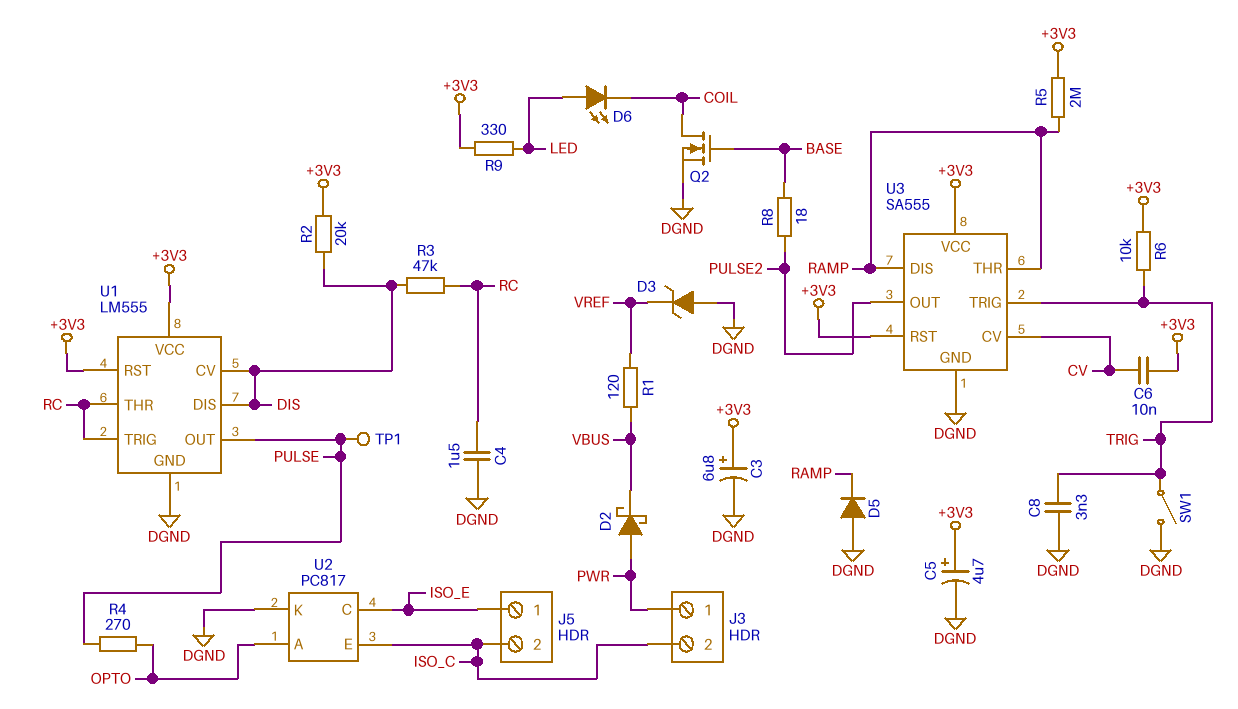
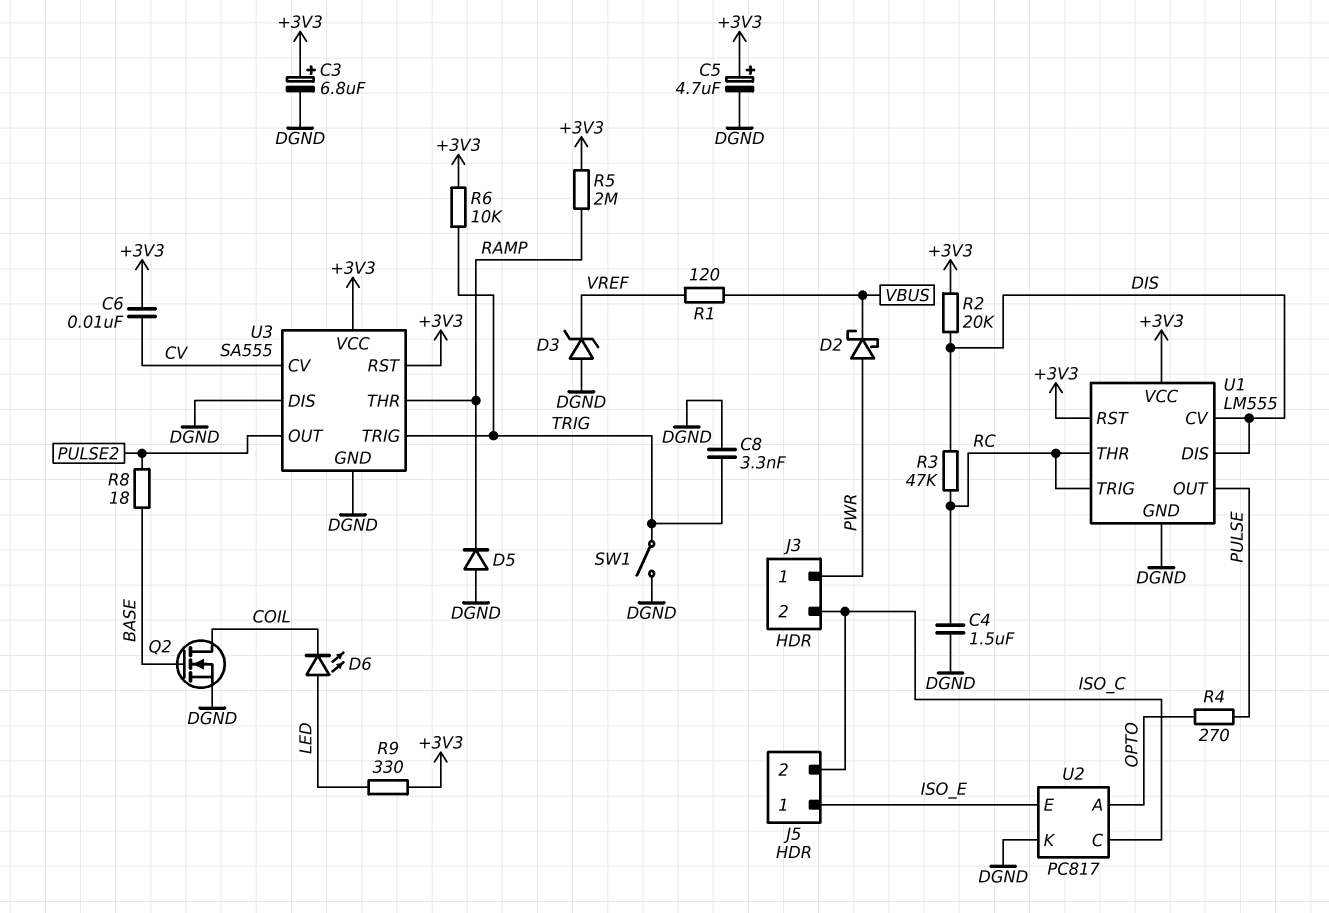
TP1: test point (PULSE) -> none
U2 pin C: ISO_E -> ISO_C
U2 pin E: ISO_C -> ISO_E
U3 pin DIS: RAMP -> DGND

